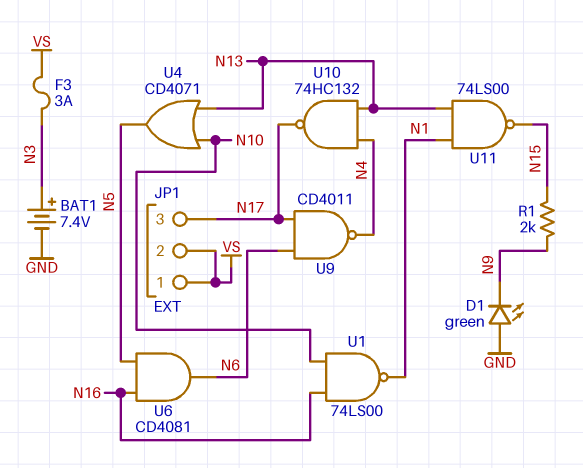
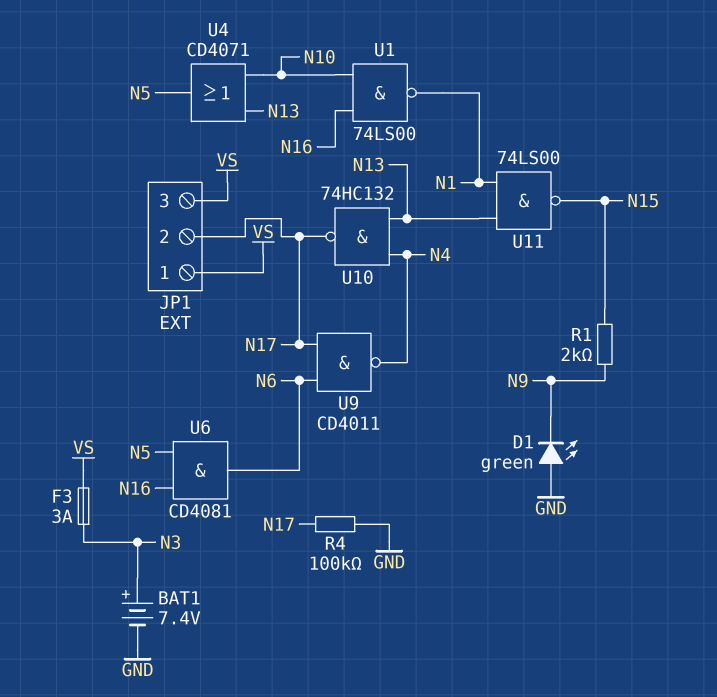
JP1 pin 2: VS -> N17
JP1 pin 3: N17 -> VS
R4: none -> 100k (GND, N17)

